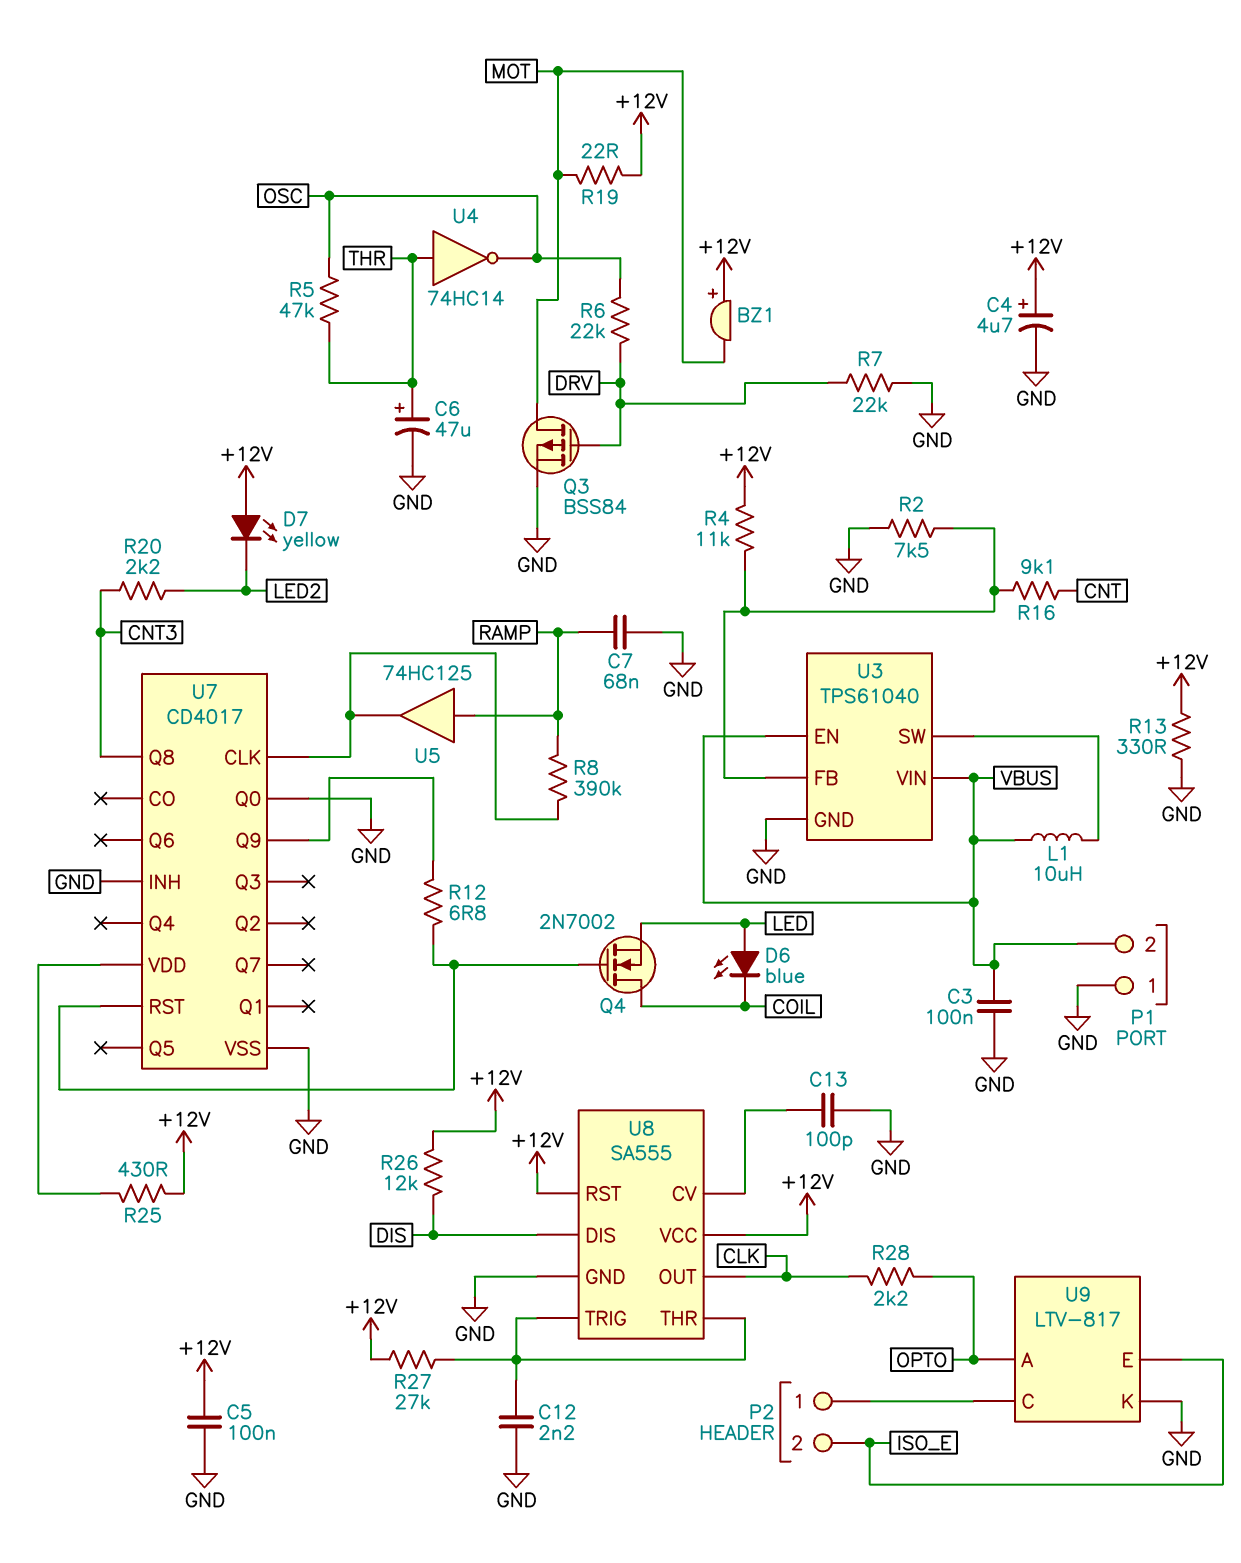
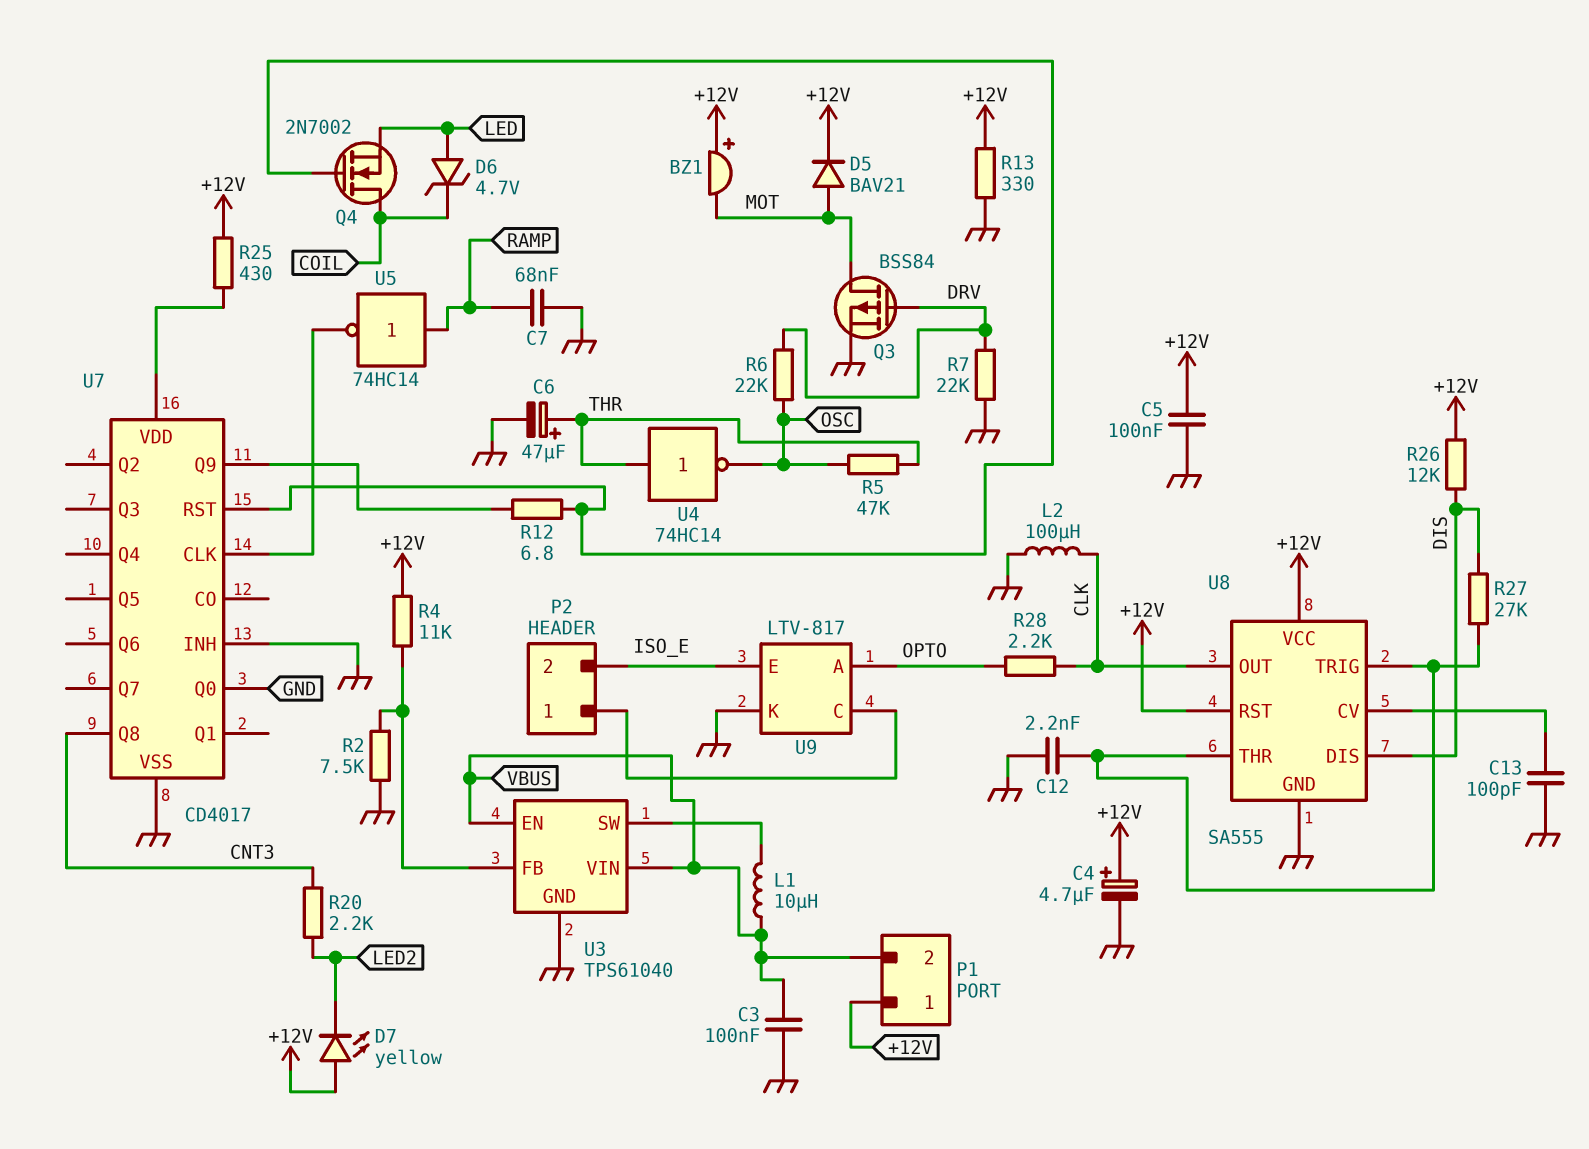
D5: none -> diode BAV21 (A MOT, K +12V)
D6: LED blue (A LED, K COIL) -> zener 4.7V (A LED, K COIL)
L2: none -> 100uH (CLK, GND)
P1 pin 1: GND -> +12V
R8: 390k (RAMP, U7/CLK) -> none
R16: 9.1k (CNT, U3/FB) -> none
R19: 22 (+12V, MOT) -> none
R27: 27k (+12V, U8/THR) -> 27k (DIS, U8/THR)
U5: buffer 74HC125 (in RAMP, out U7/CLK) -> NOT 74HC14 (in RAMP, out U7/CLK)

